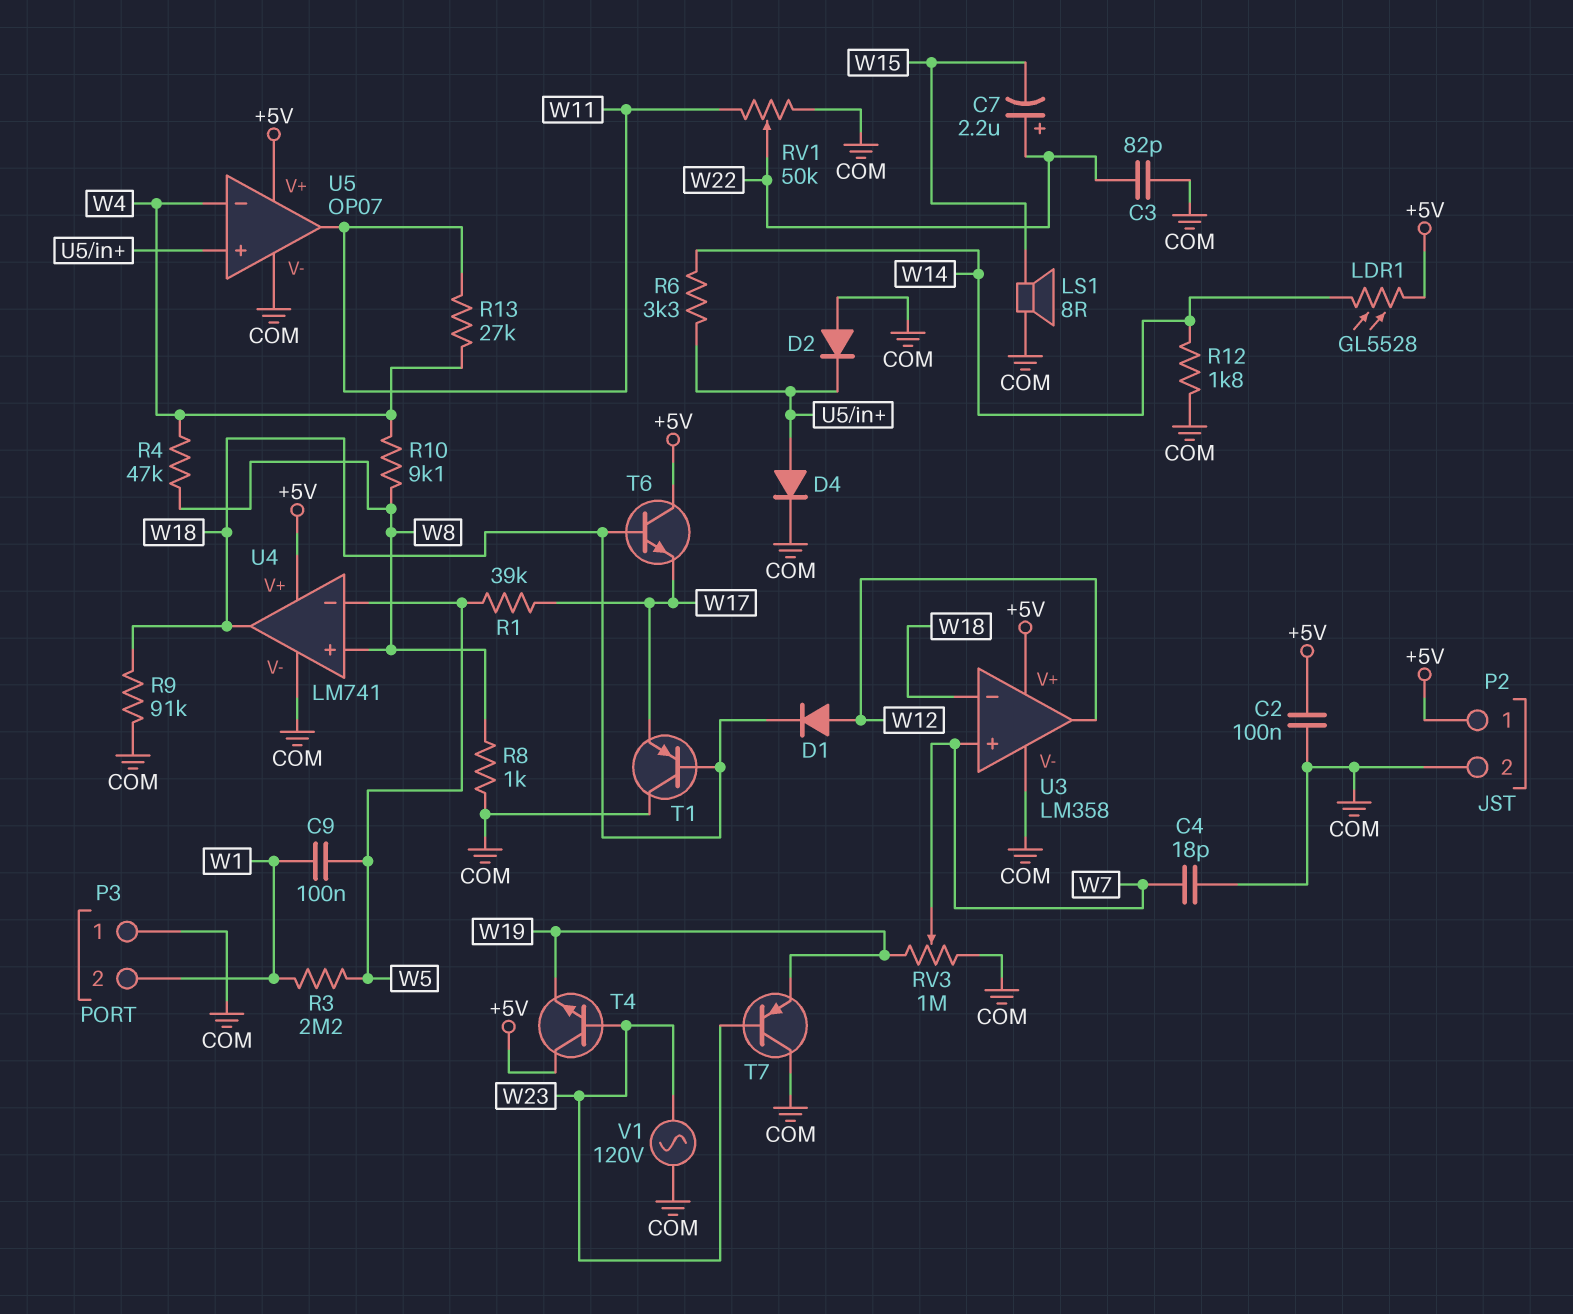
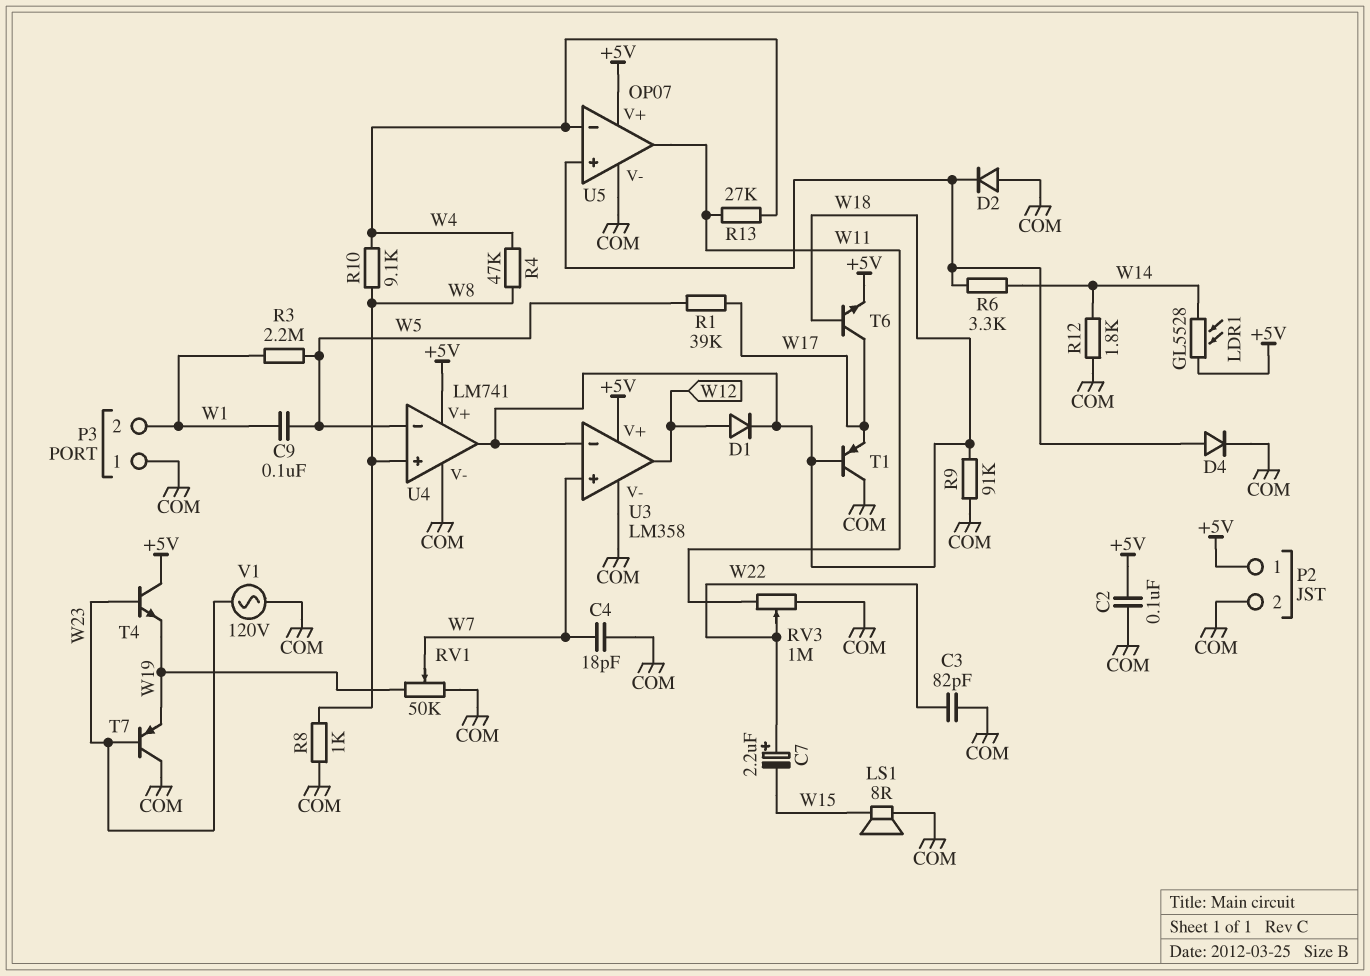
RV1: 50k (COM, W11, wiper W22) -> 50k (COM, W19, wiper W7)
RV3: 1M (COM, W19, wiper W7) -> 1M (COM, W11, wiper W22)
T6: NPN (B W18, C +5V, E W17) -> NPN (B W18, C W17, E +5V)

